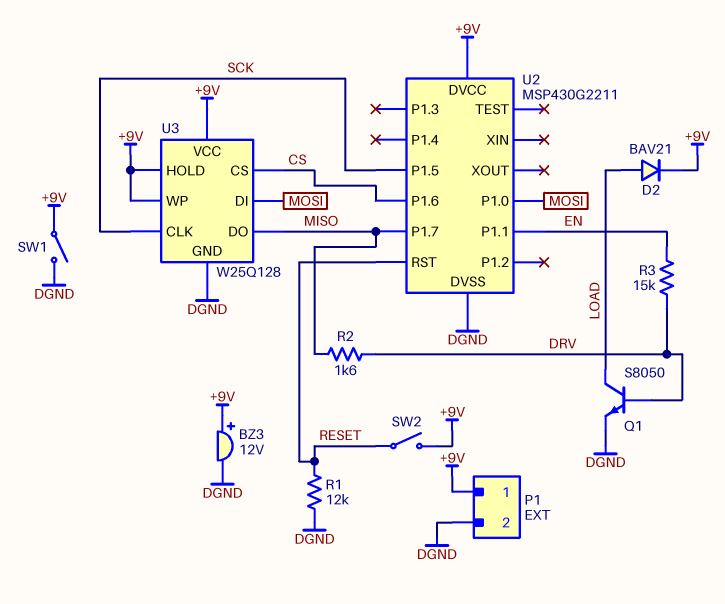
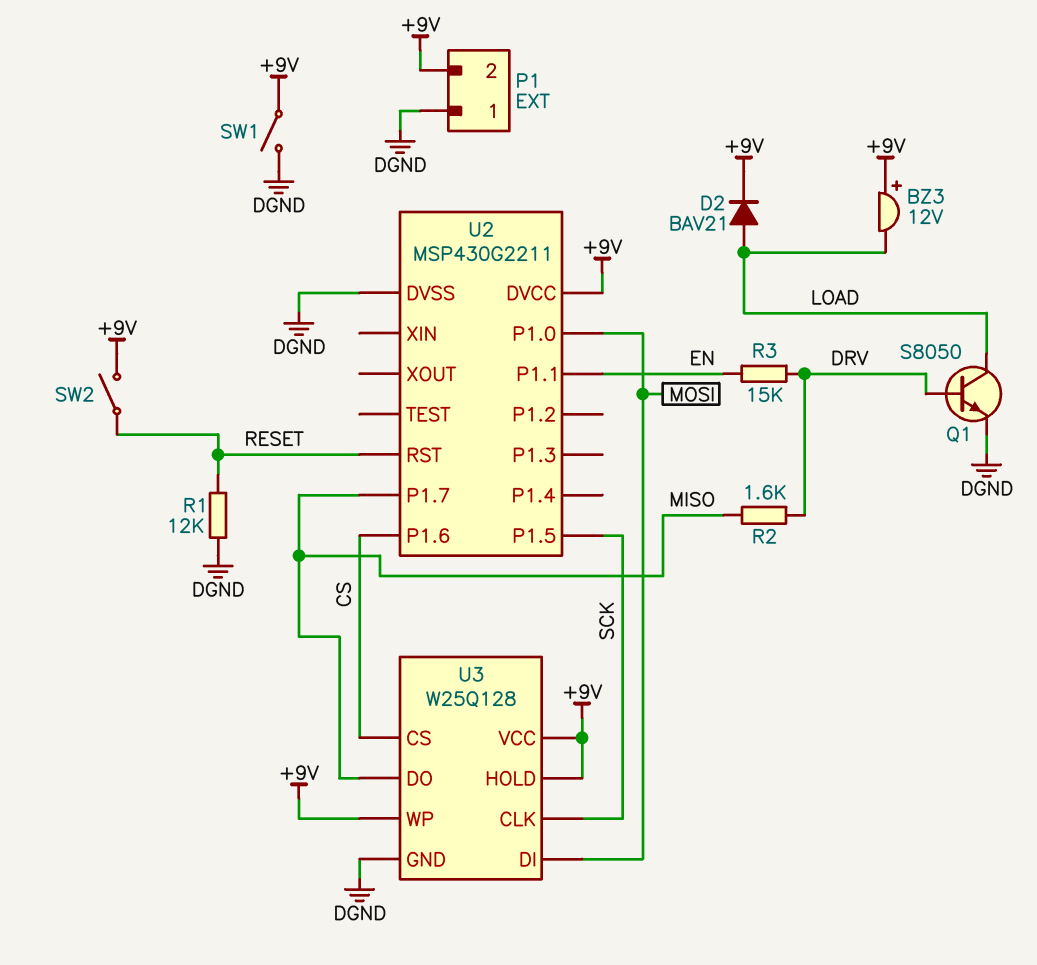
BZ3: buzzer 12V (plus +9V, minus DGND) -> buzzer 12V (plus +9V, minus LOAD)
P1 pin 1: +9V -> DGND
P1 pin 2: DGND -> +9V

